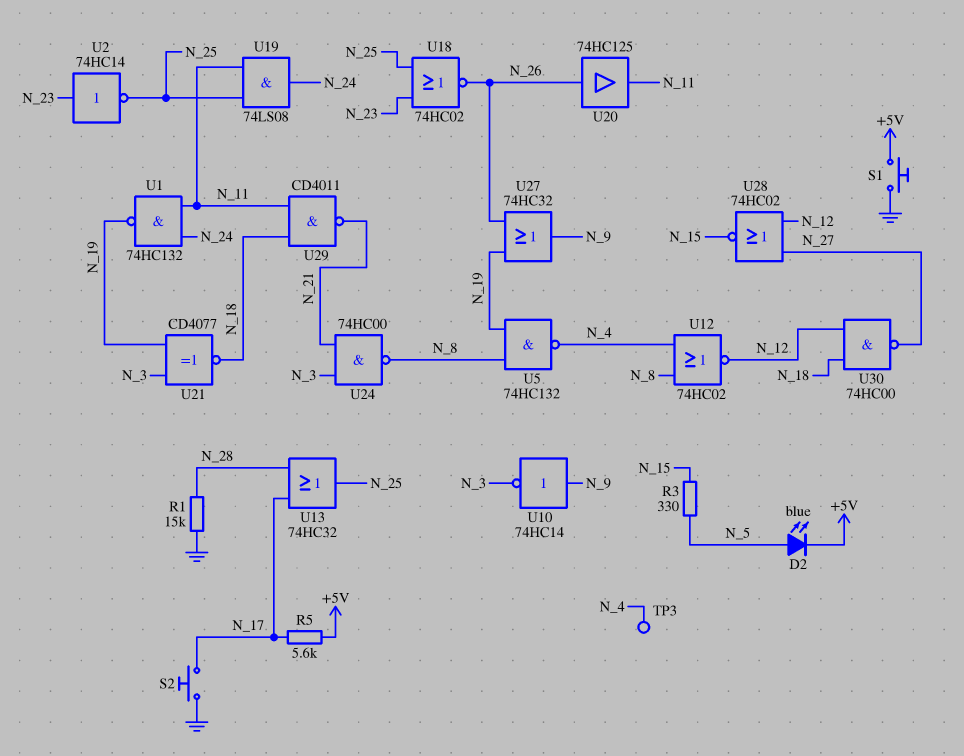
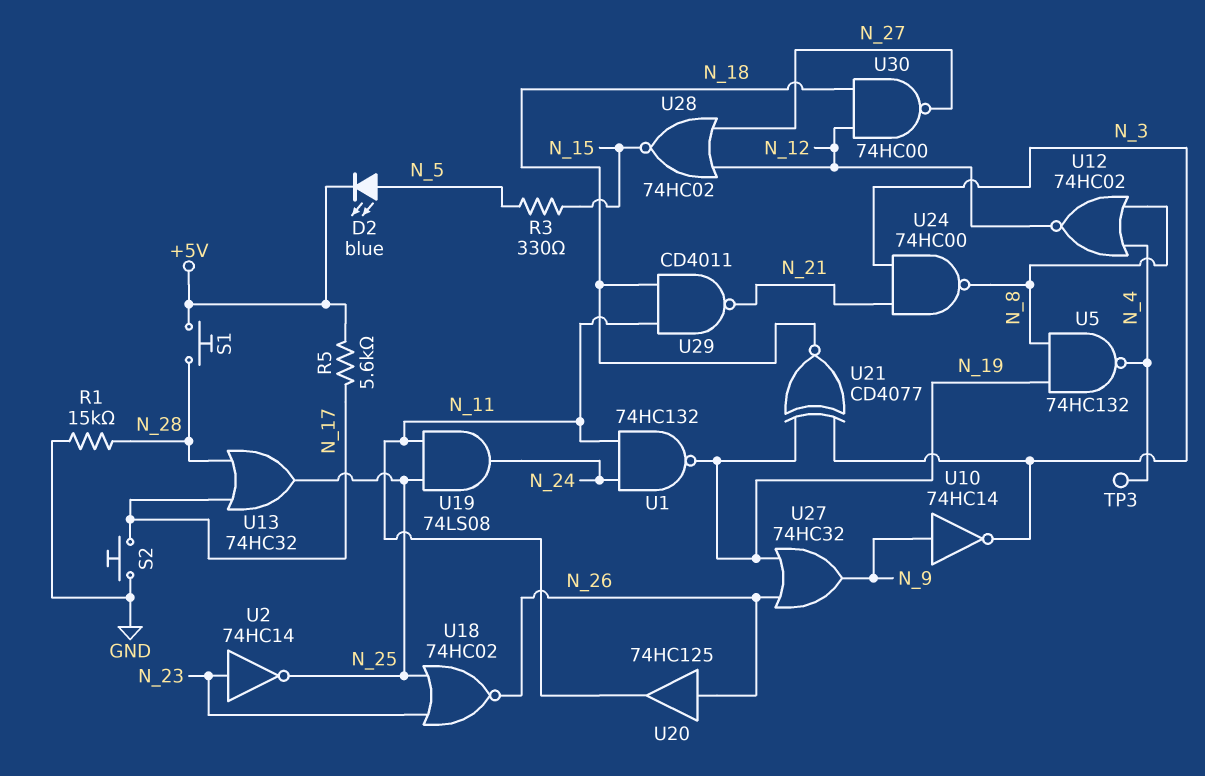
S1: button (+5V, GND) -> button (+5V, N_28)

